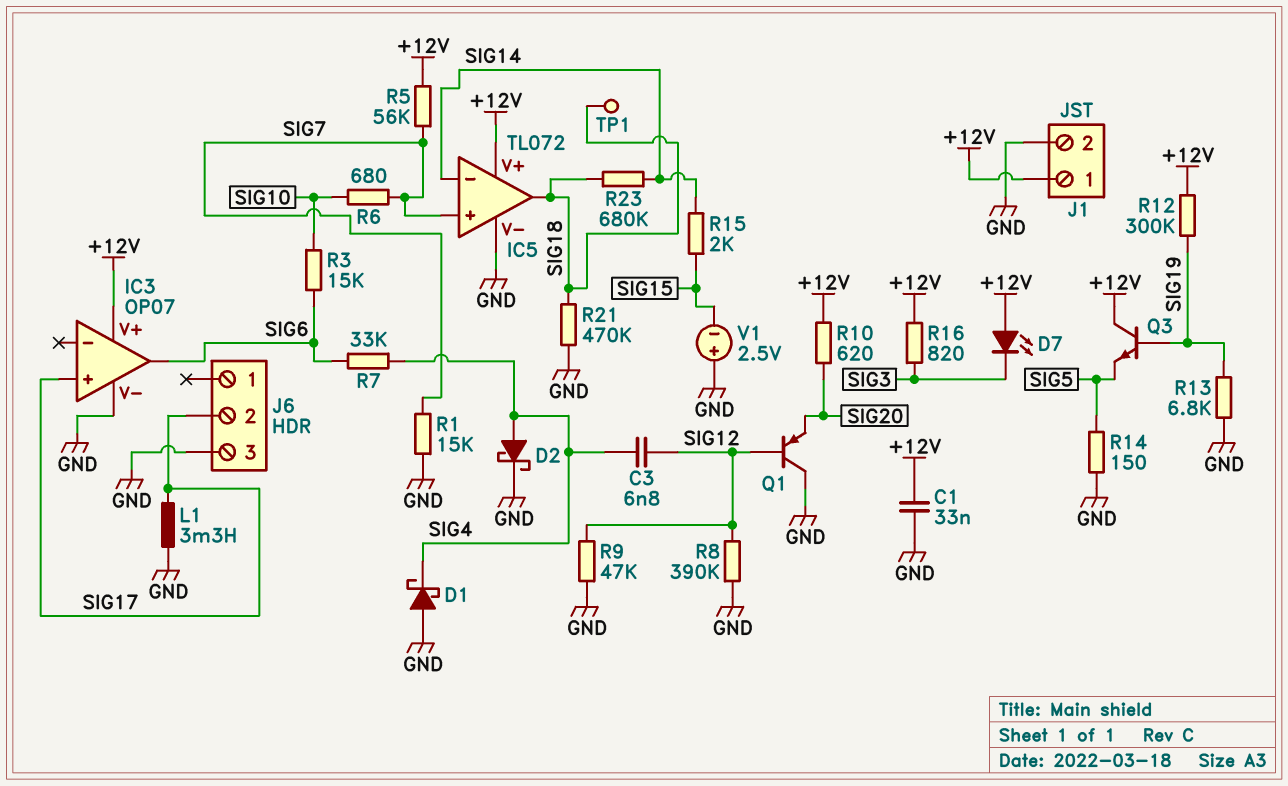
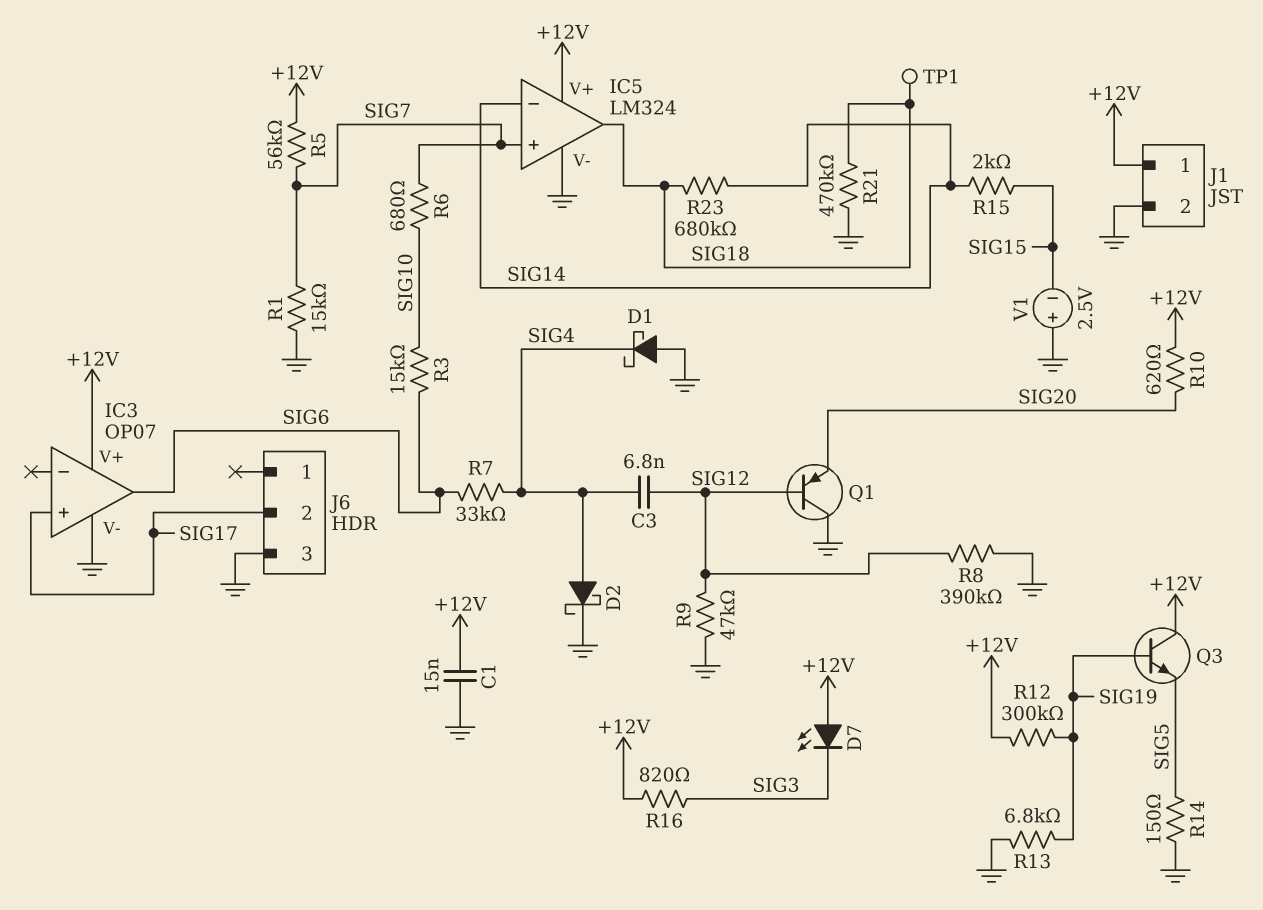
C1: 33nF (+12V, GND) -> 15nF (+12V, GND)
IC5: TL072 -> LM324
L1: 3.3mH (GND, SIG17) -> none

